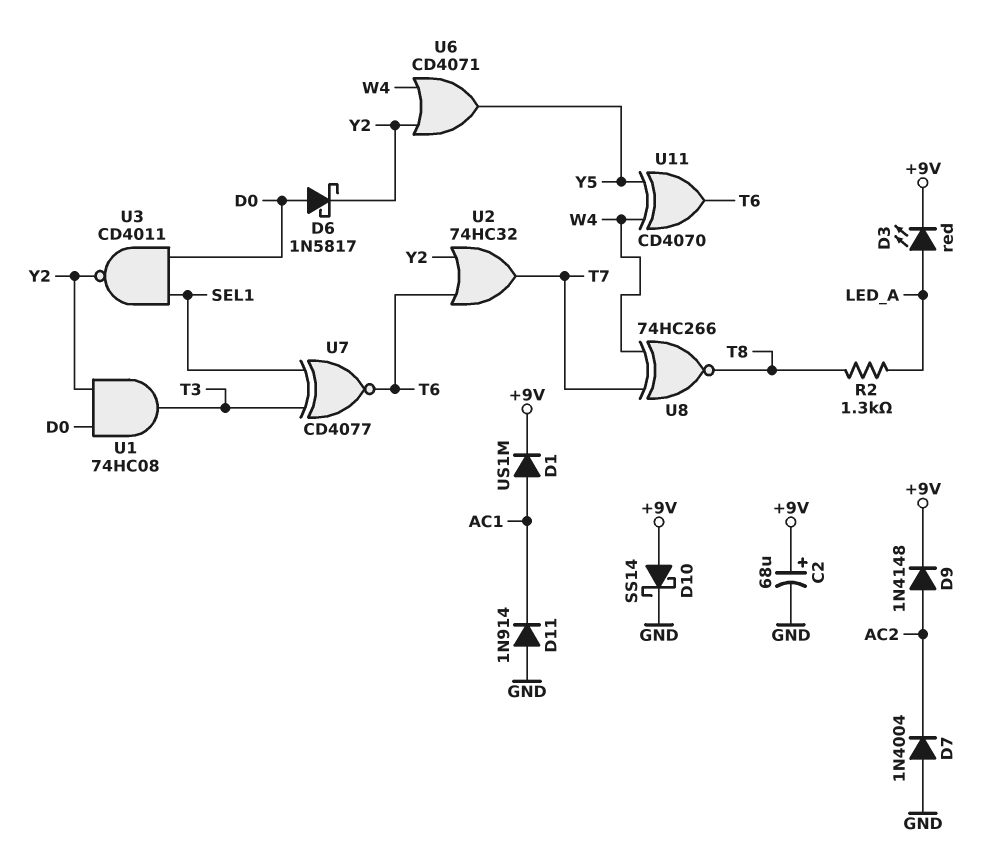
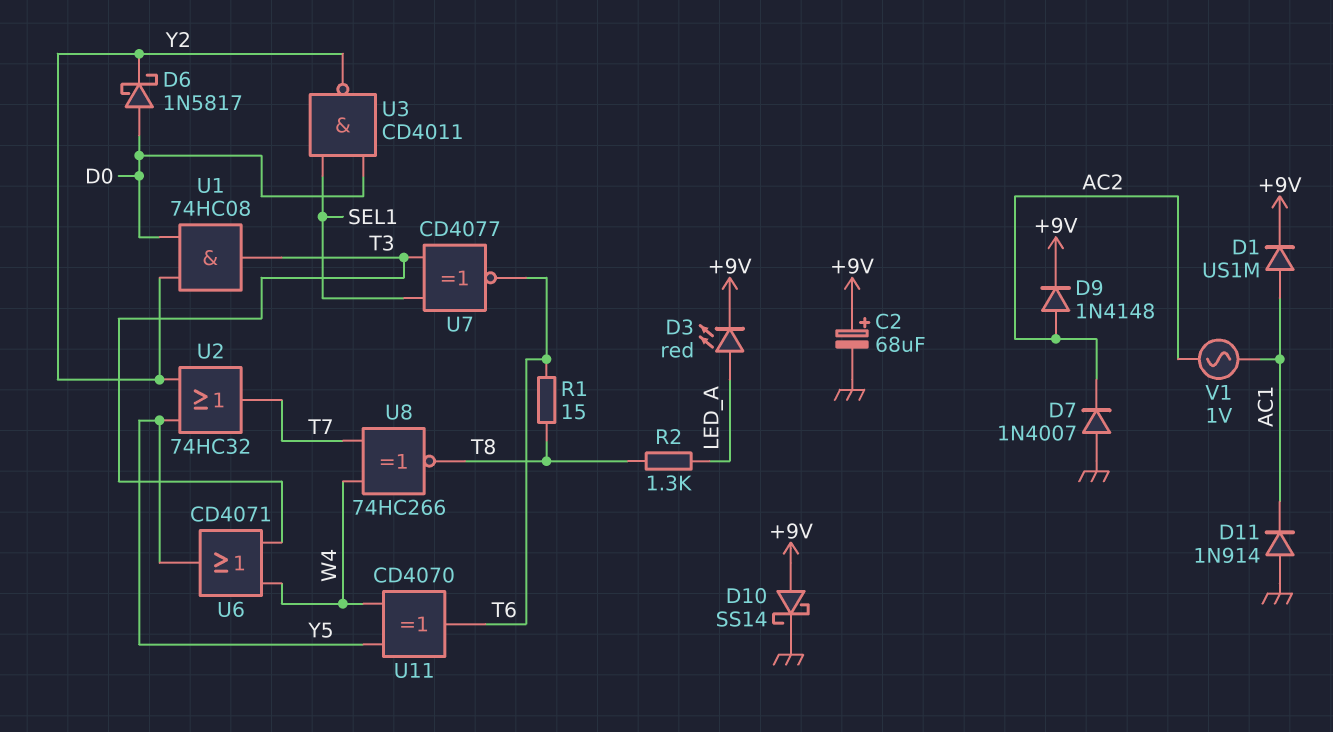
D7: diode 1N4004 (A GND, K AC2) -> diode 1N4007 (A GND, K AC2)
R1: none -> 15 (T6, T8)
U2: OR 74HC32 (in T6, in Y2, out T7) -> OR 74HC32 (in Y2, in Y5, out T7)
U6: OR CD4071 (in W4, in Y2, out Y5) -> OR CD4071 (in T3, in W4, out Y5)
V1: none -> AC 1V (AC1, AC2)

